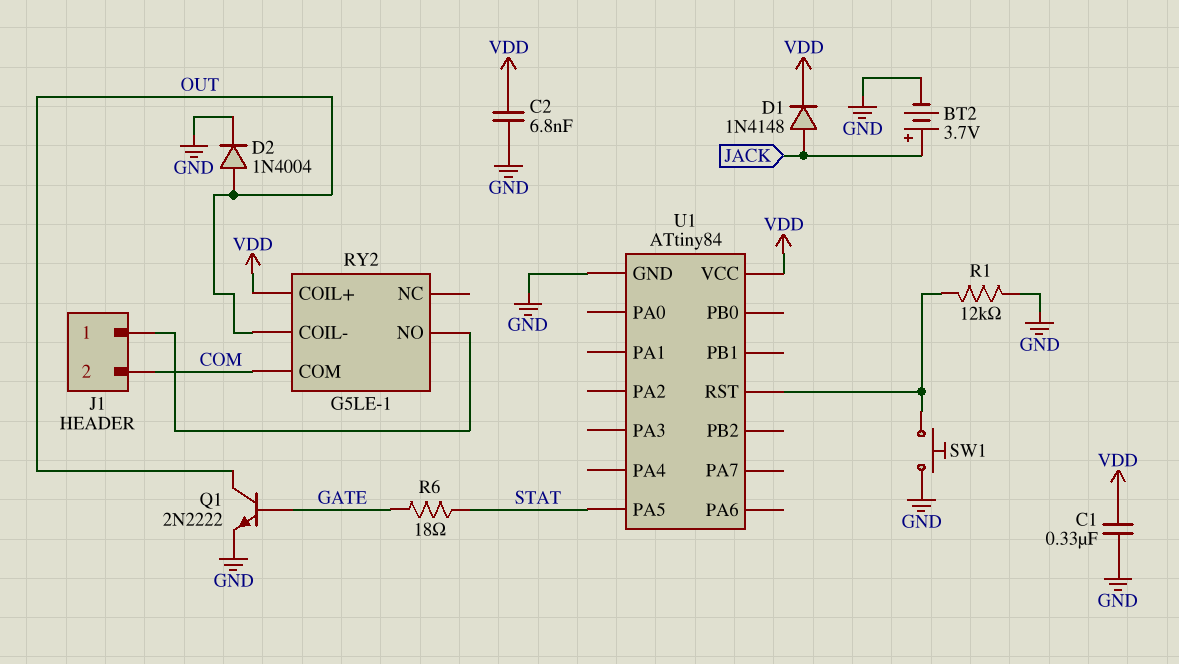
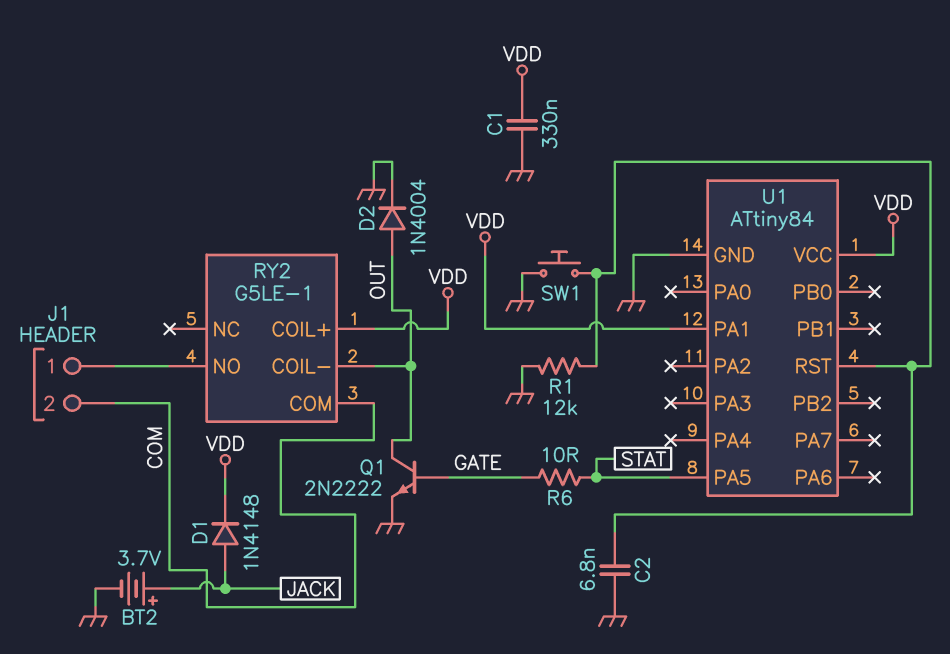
C2: 6.8nF (GND, VDD) -> 6.8nF (GND, U1/RST)
R6: 18 (GATE, STAT) -> 10 (GATE, STAT)
U1 pin PA1: none -> VDD

